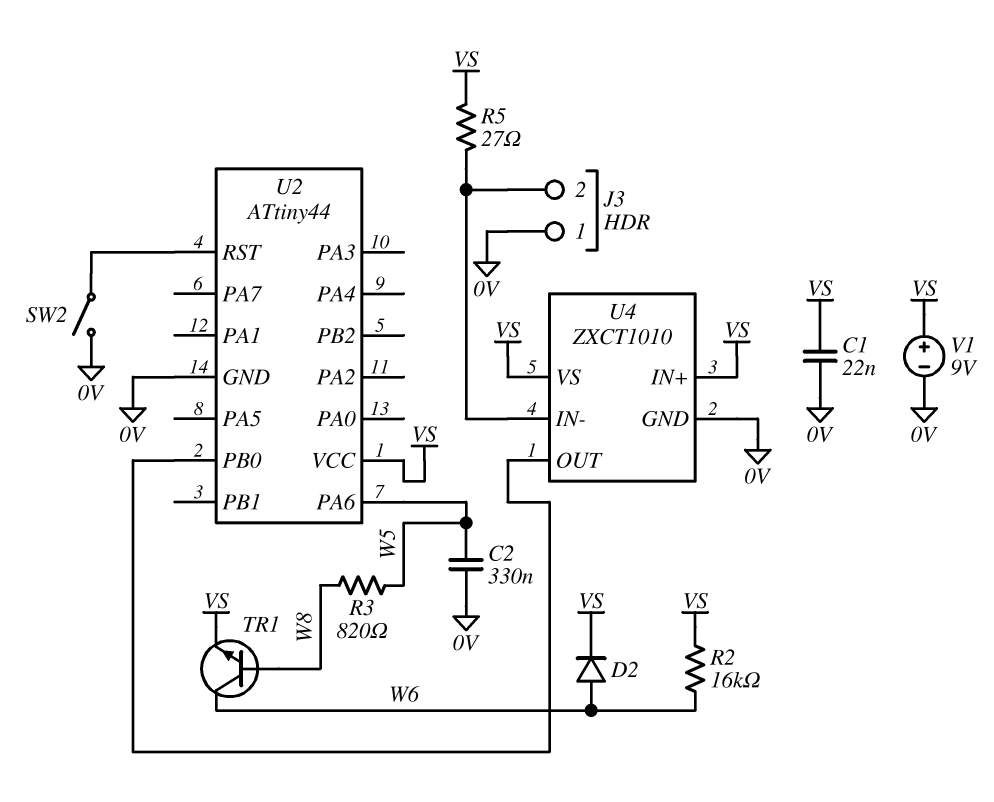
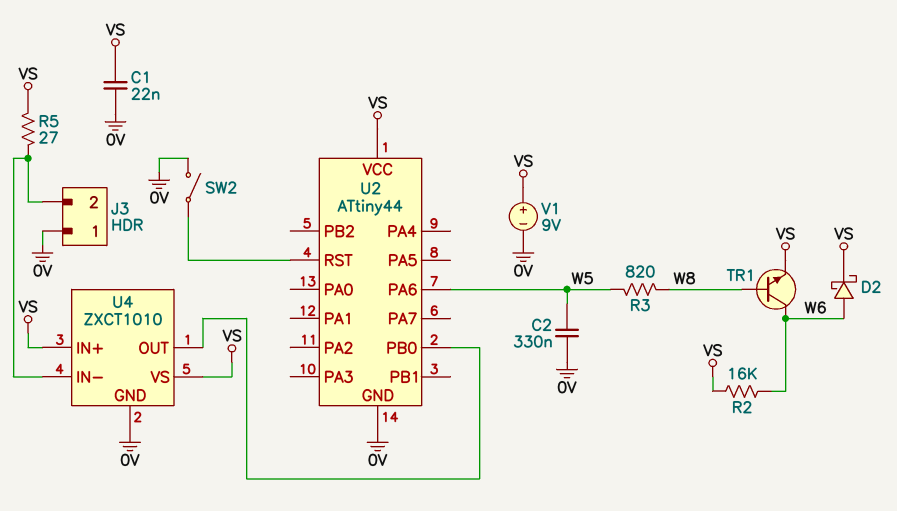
D2: diode (A W6, K VS) -> schottky (A W6, K VS)

